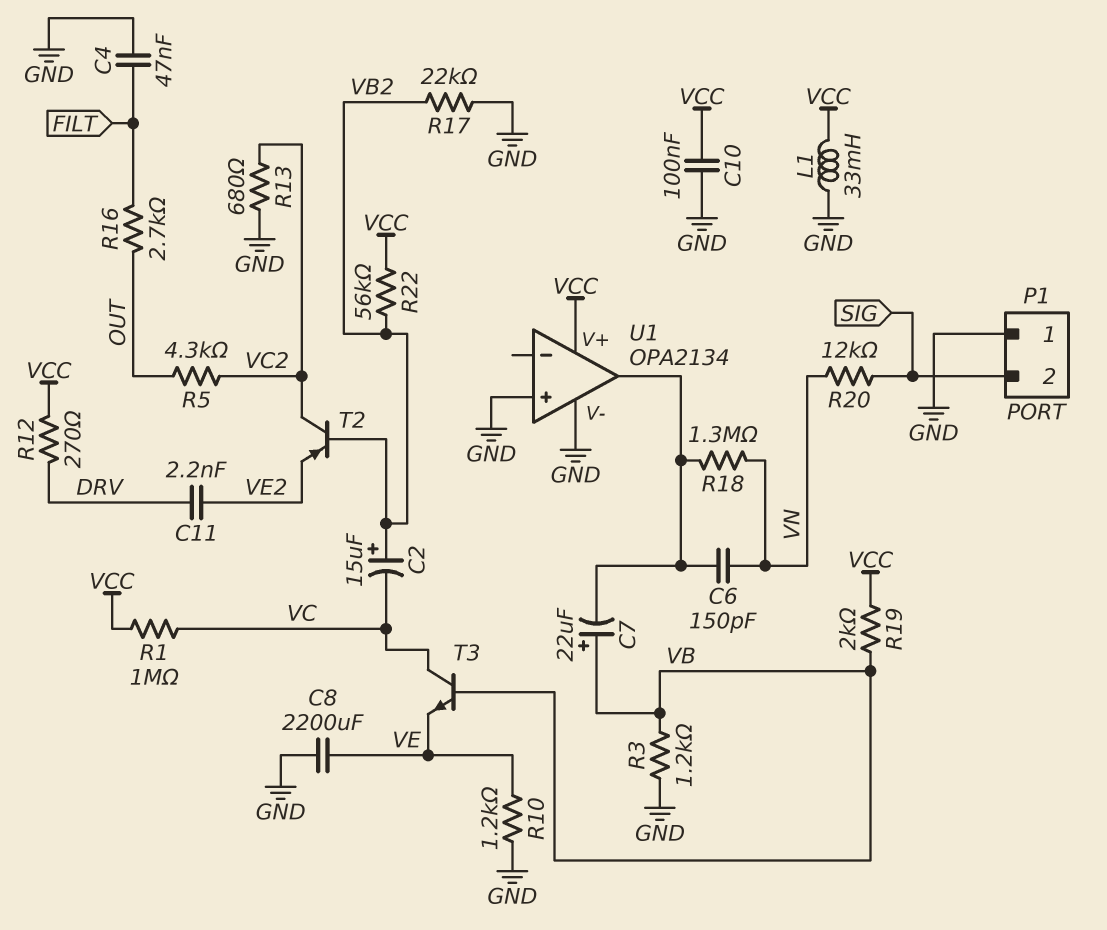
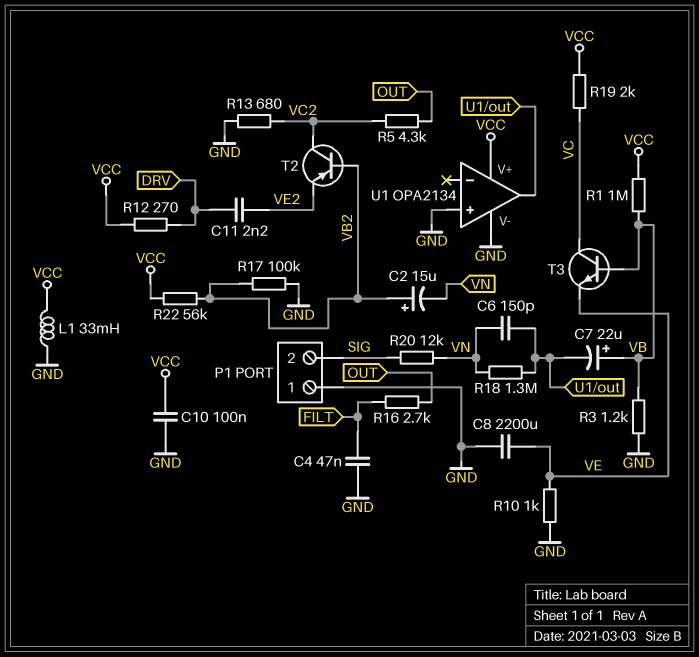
C2: 15uF (plus VB2, minus VC) -> 15uF (plus VB2, minus VN)
R1: 1M (VC, VCC) -> 1M (VB, VCC)
R10: 1.2k (GND, VE) -> 1k (GND, VE)
R17: 22k (GND, VB2) -> 100k (GND, VB2)
R19: 2k (VB, VCC) -> 2k (VC, VCC)

